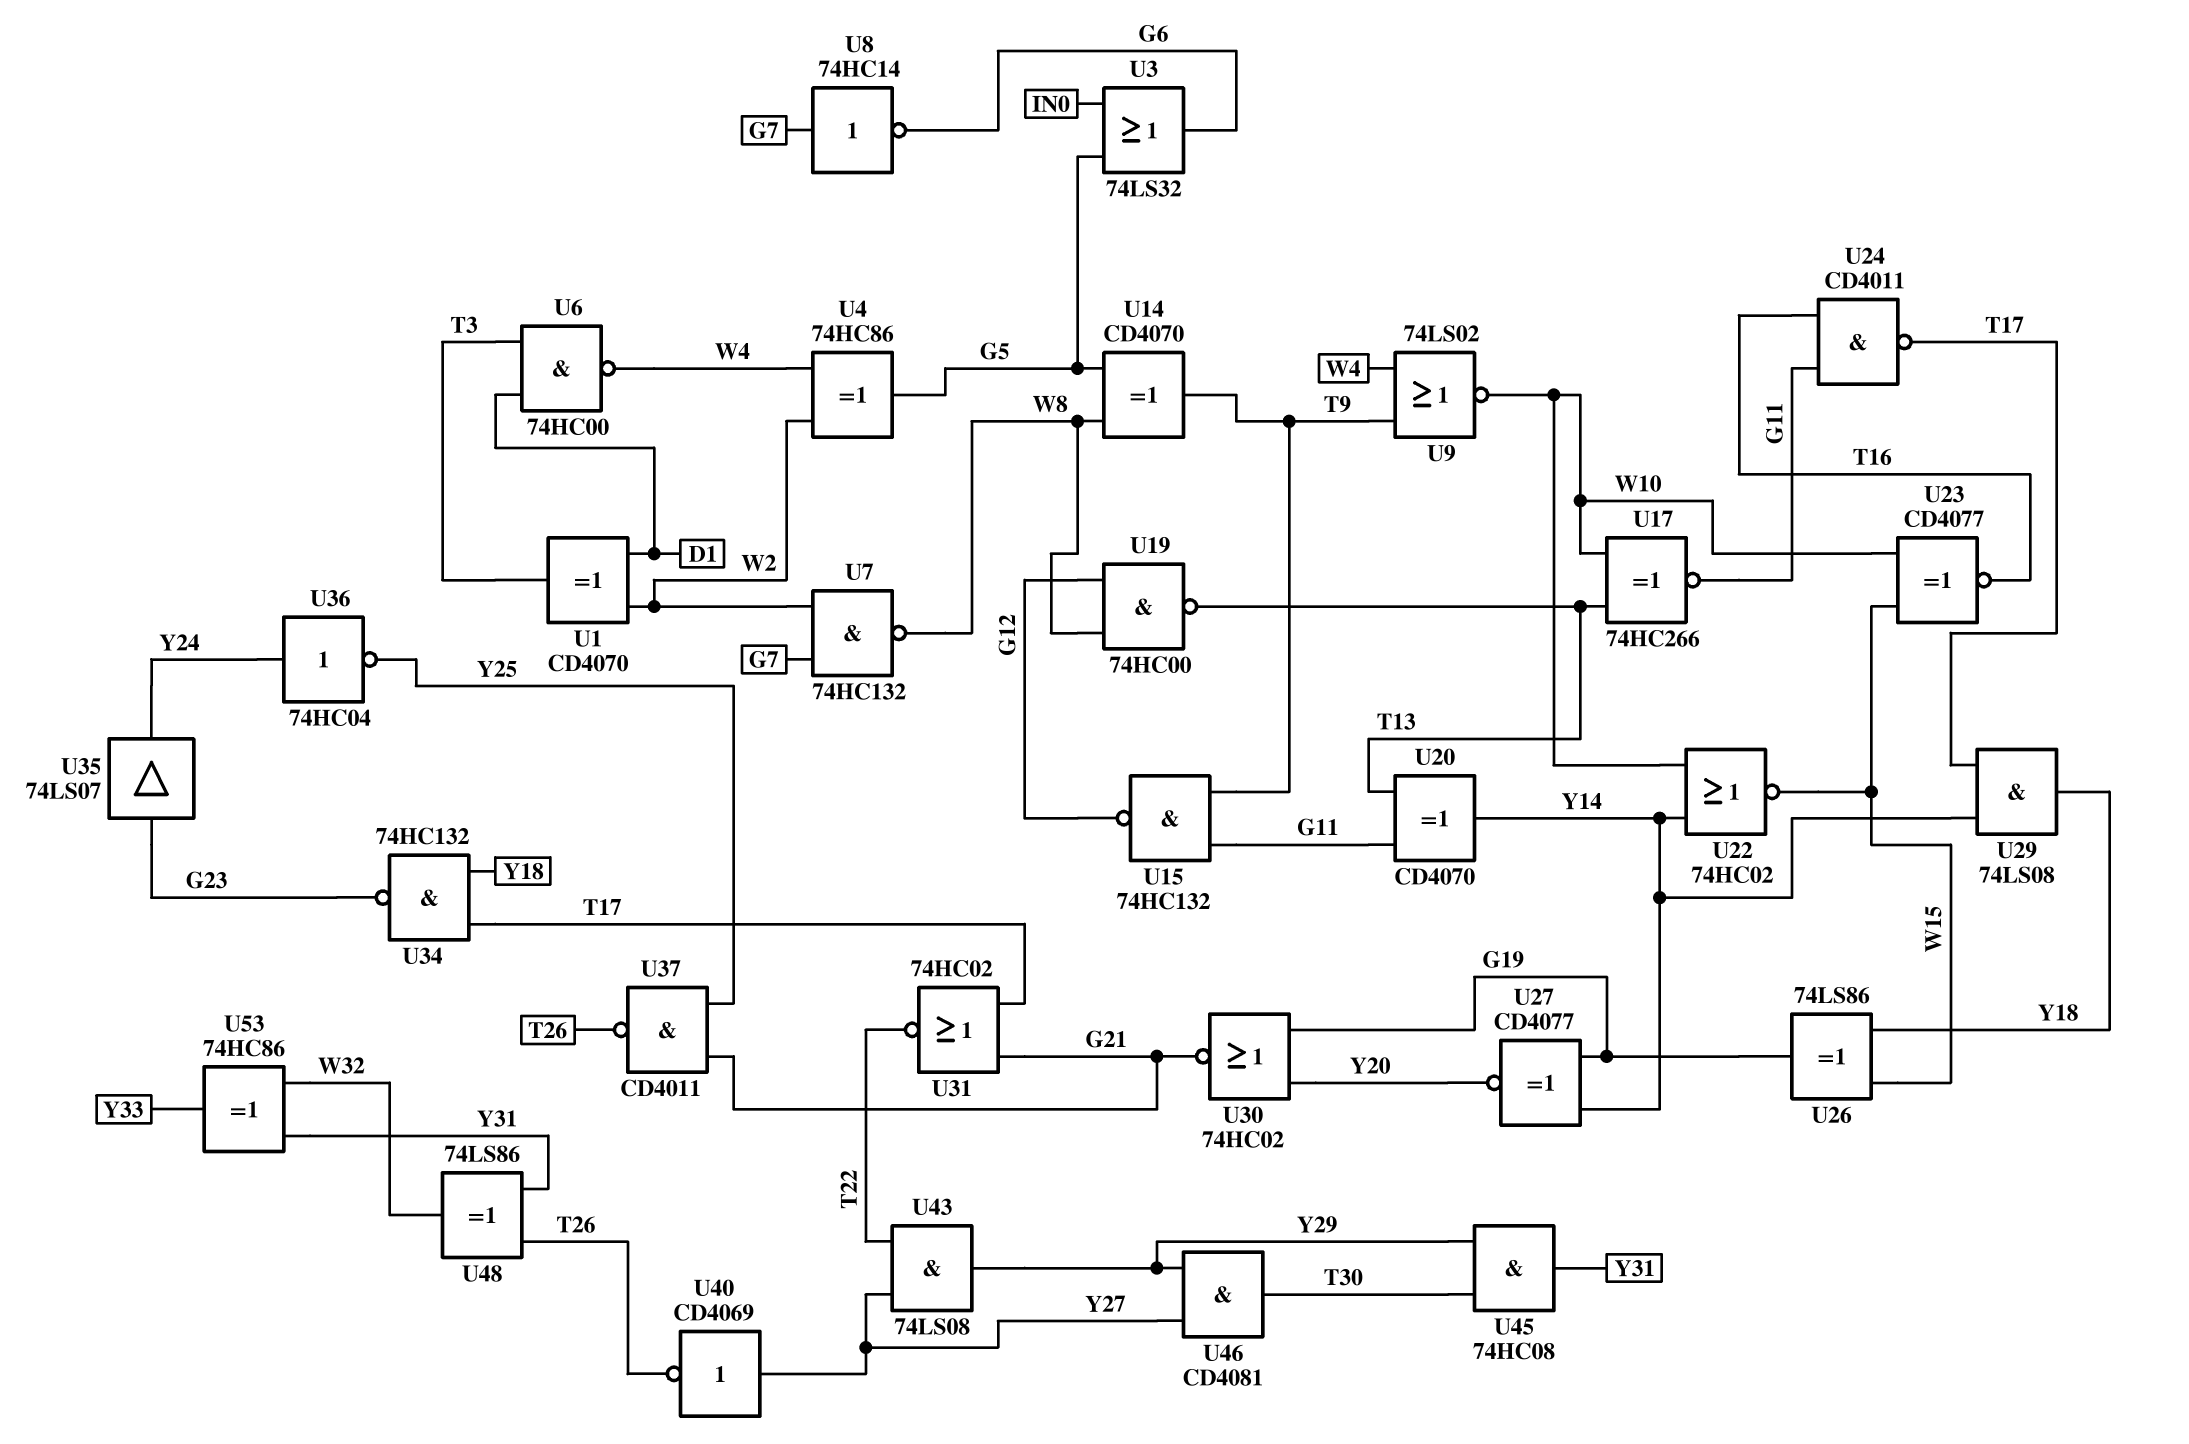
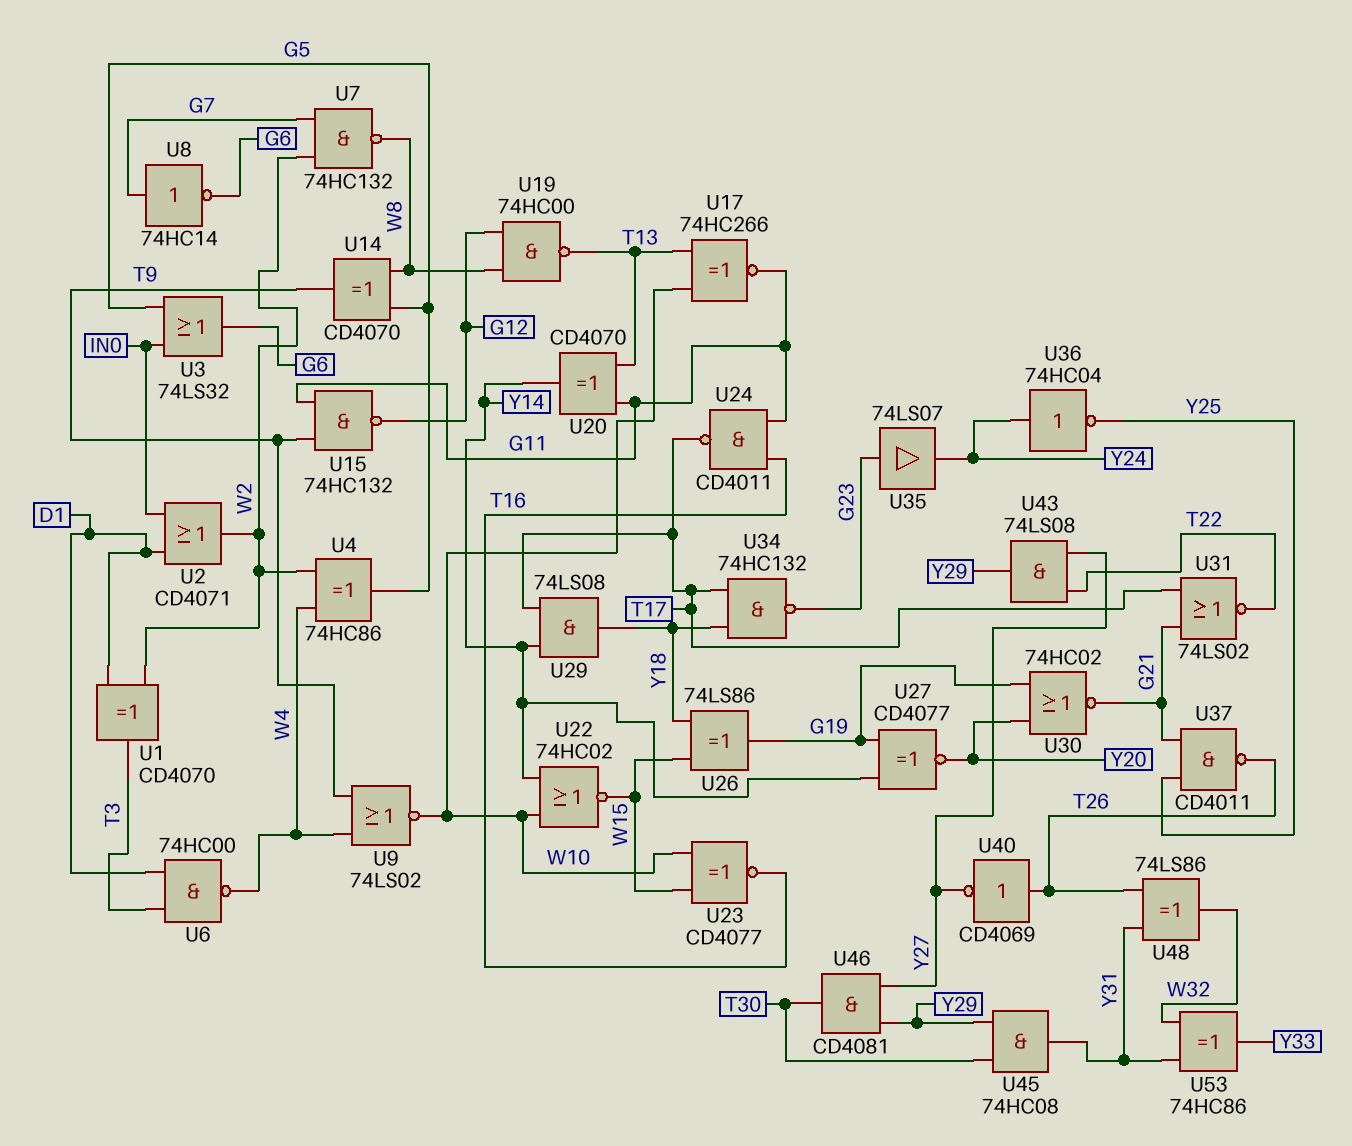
U2: none -> OR CD4071 (in D1, in IN0, out W2)
U31: NOR 74HC02 (in G21, in T17, out T22) -> NOR 74LS02 (in G21, in T17, out T22)
U40: NOT CD4069 (in Y27, out T26) -> NOT CD4069 (in T26, out Y27)

